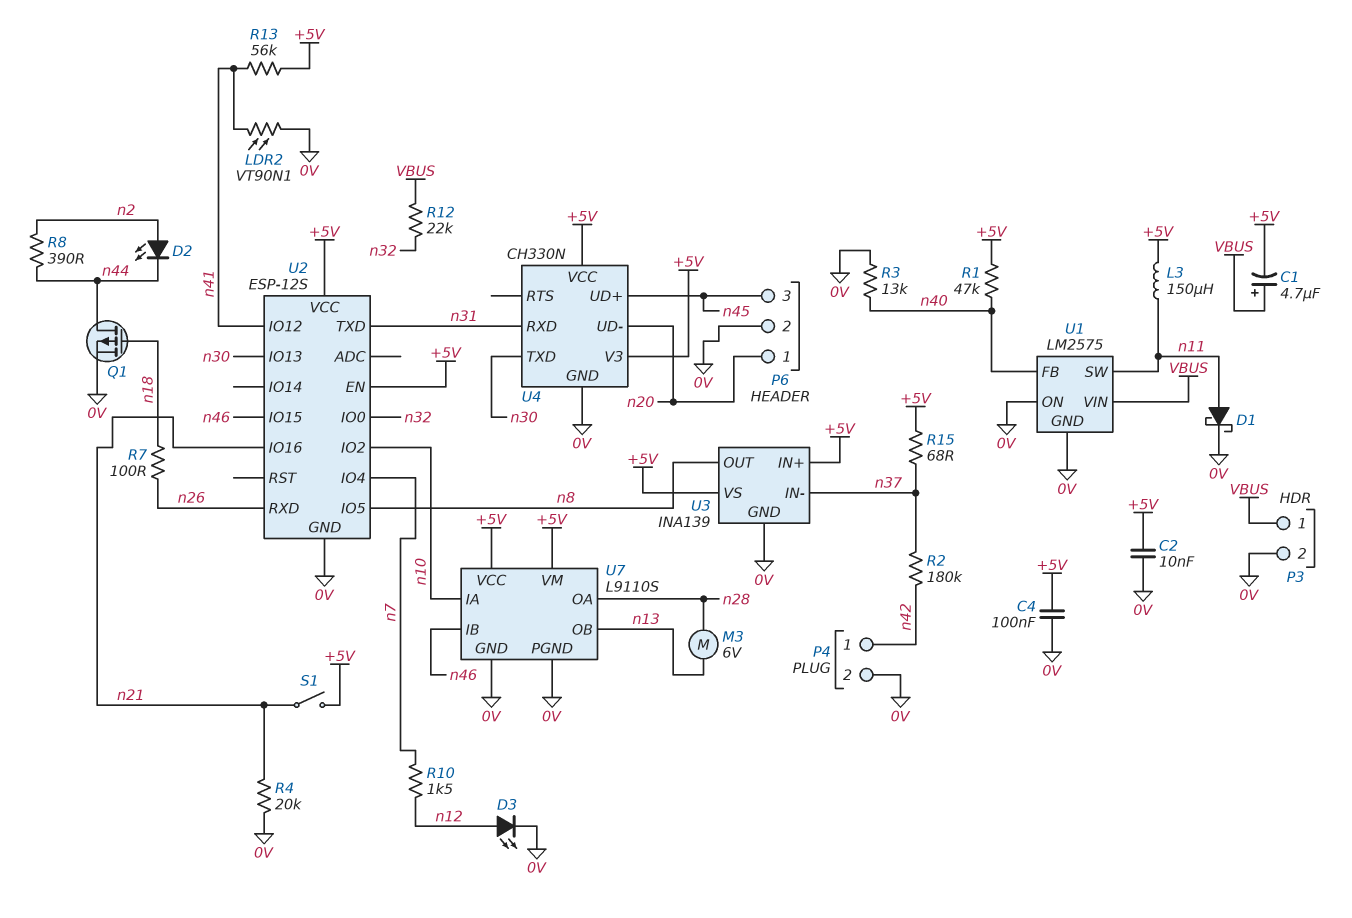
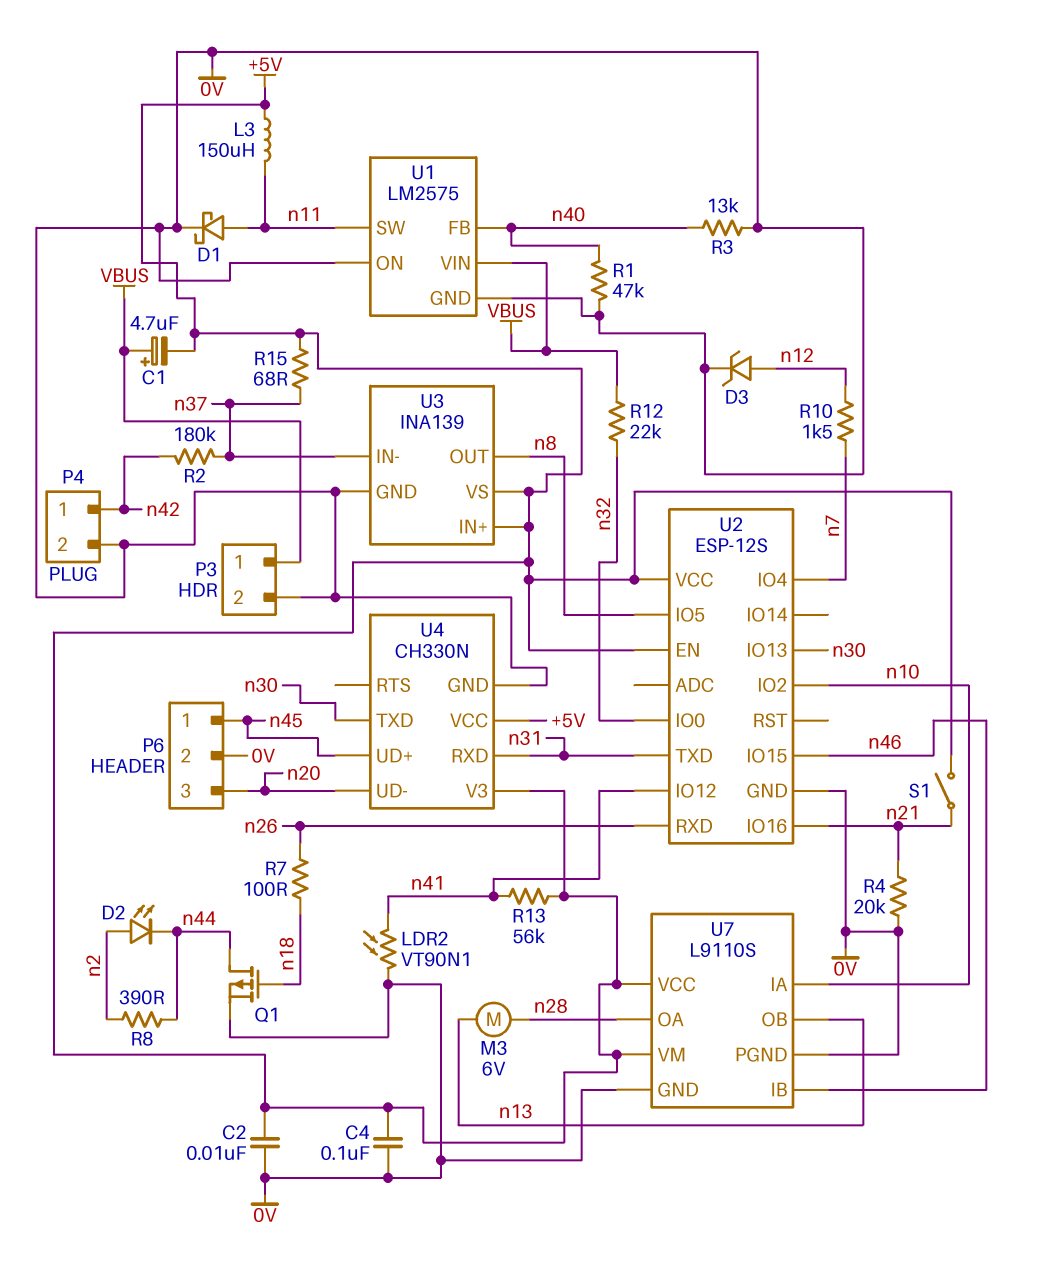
D3: LED (A n12, K 0V) -> zener (A n12, K 0V)
P6 pin 1: n20 -> n45
P6 pin 3: n45 -> n20
R1: 47k (+5V, n40) -> 47k (0V, n40)

